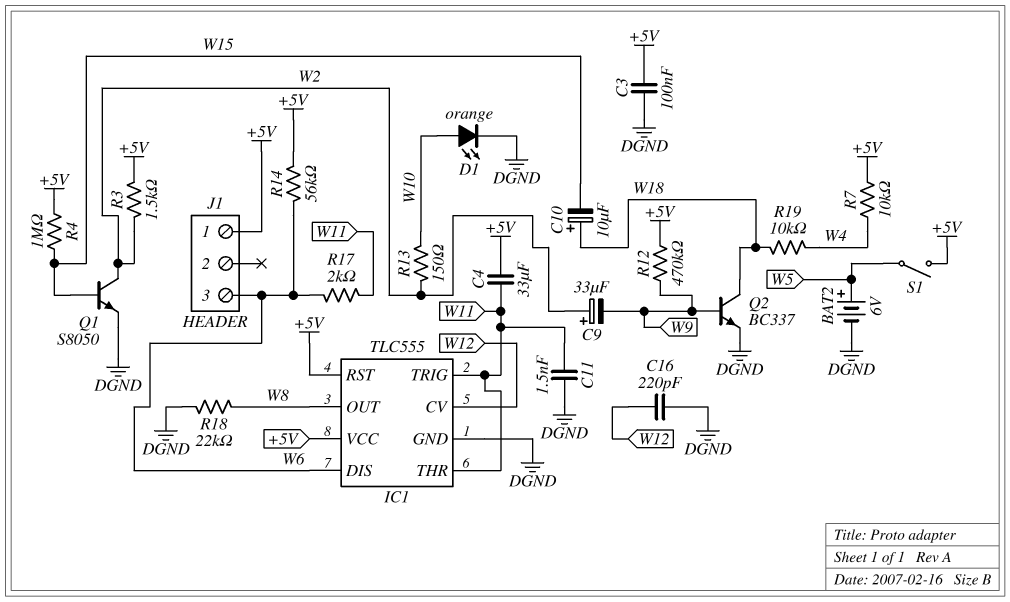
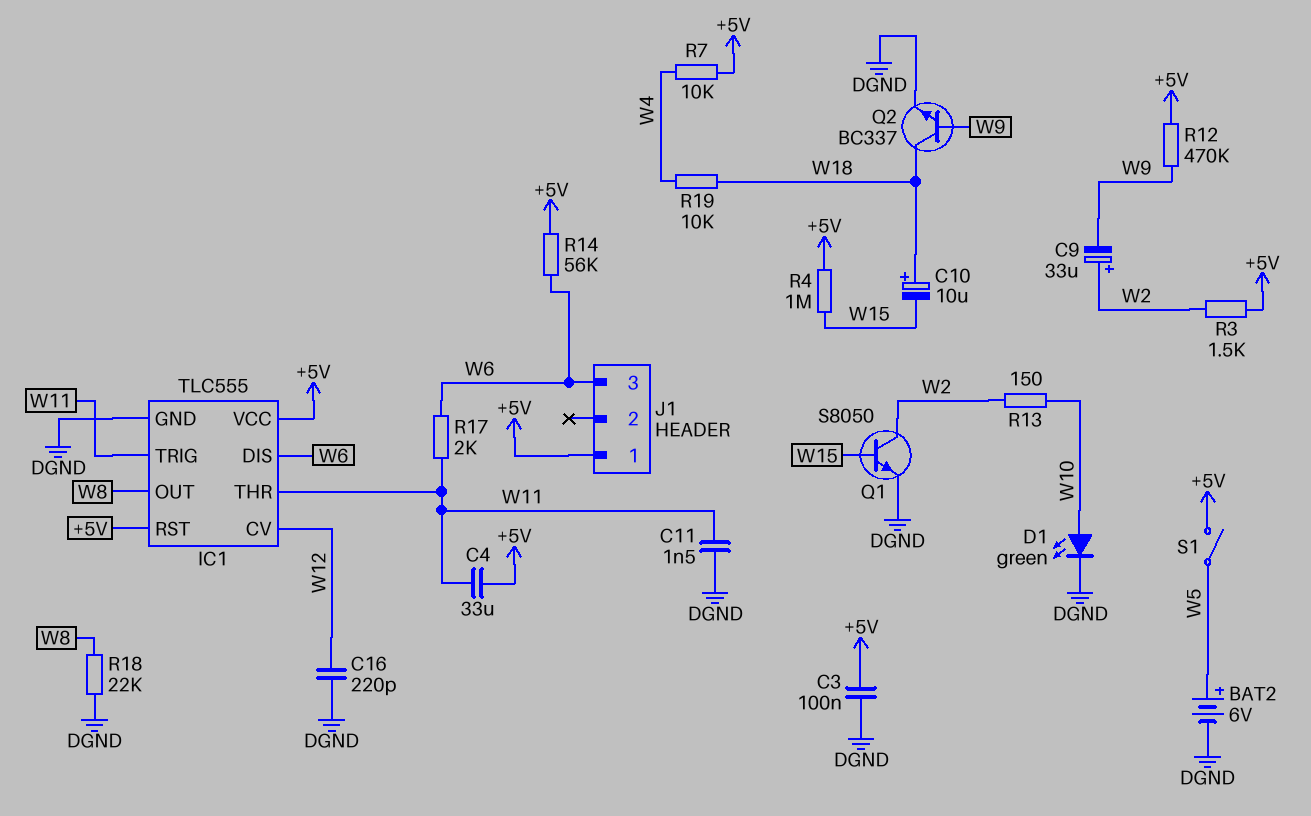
D1: LED orange (A W10, K DGND) -> LED green (A W10, K DGND)

